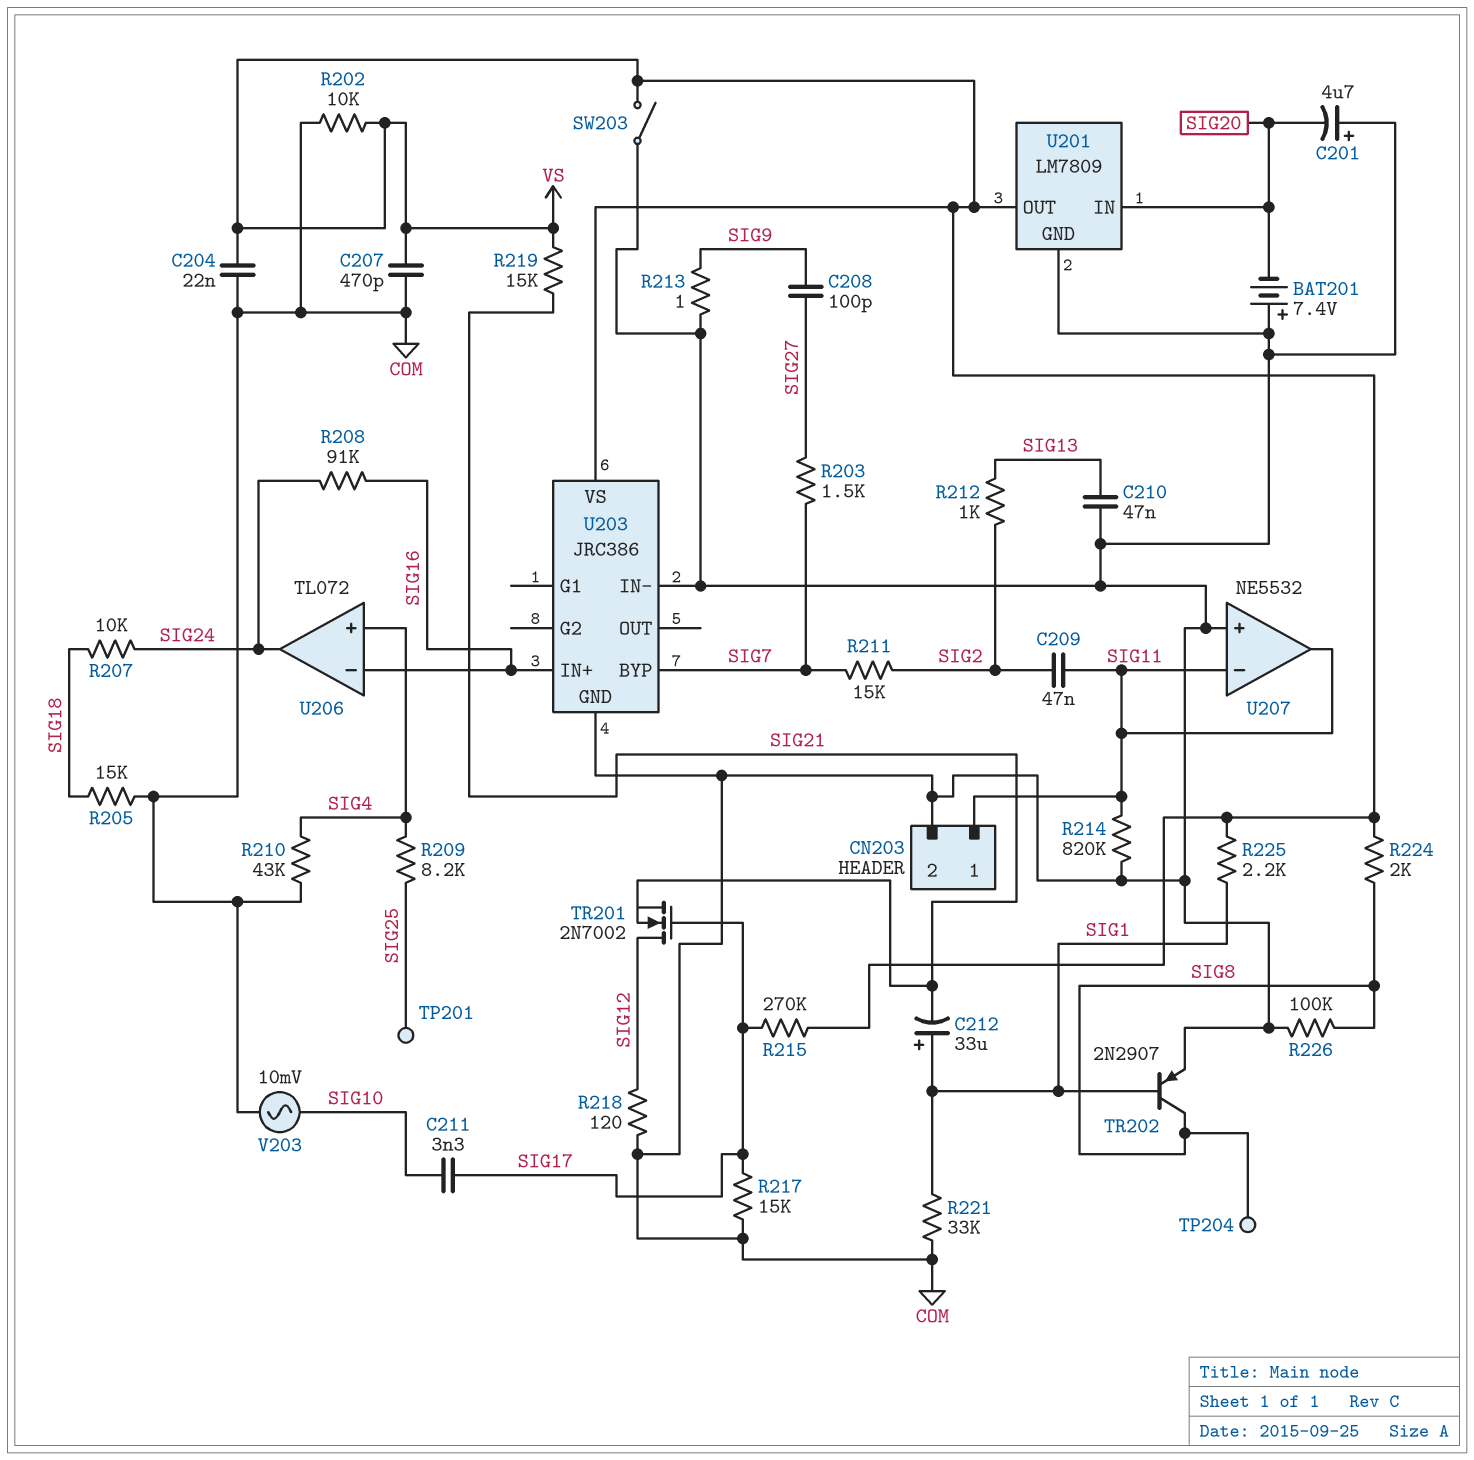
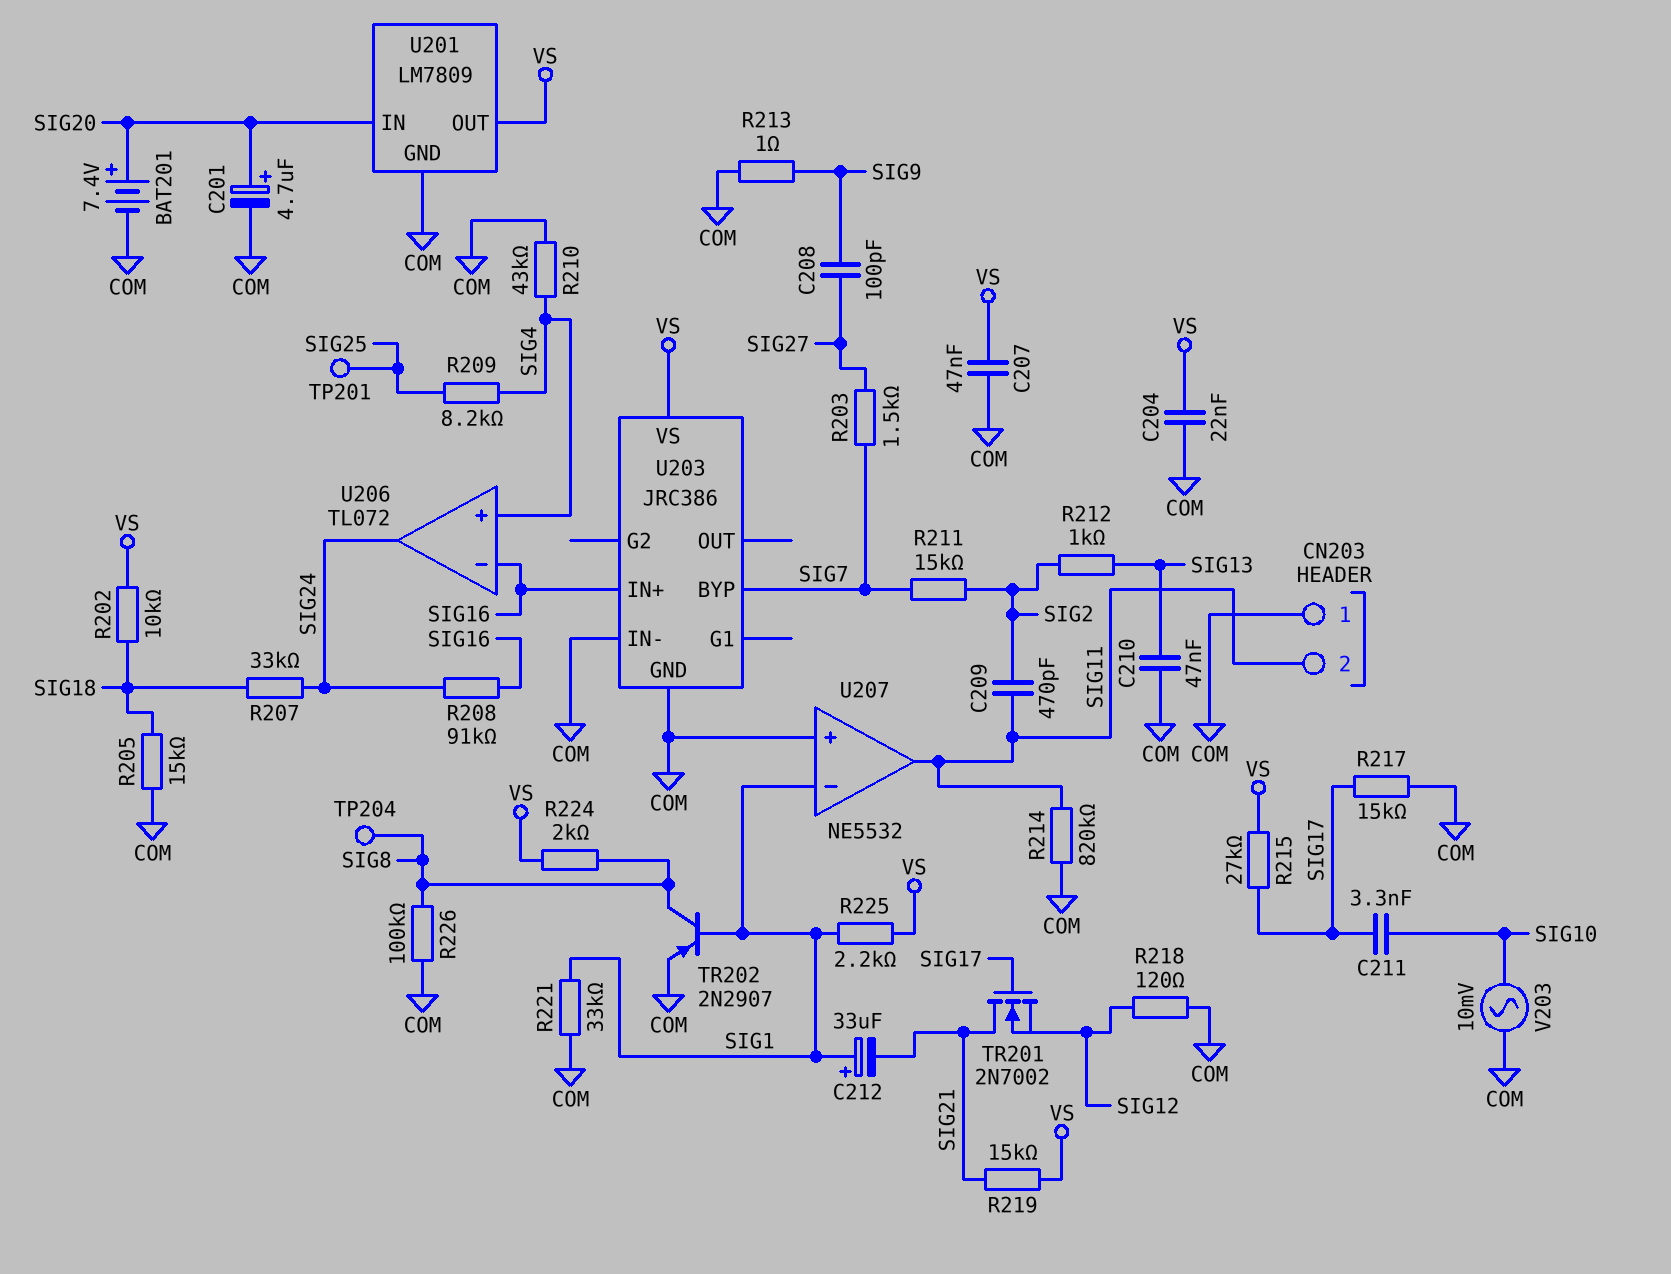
BAT201: 7.4V (plus COM, minus SIG20) -> 7.4V (plus SIG20, minus COM)
C201: 4.7uF (plus COM, minus SIG20) -> 4.7uF (plus SIG20, minus COM)
C207: 470pF (COM, VS) -> 47nF (COM, VS)
C209: 47nF (SIG2, SIG11) -> 470pF (SIG2, SIG11)
CN203 pin 1: SIG11 -> COM
CN203 pin 2: COM -> SIG11
R202: 10k (COM, VS) -> 10k (SIG18, VS)
R207: 10k (SIG18, SIG24) -> 33k (SIG18, SIG24)
R215: 270k (SIG17, VS) -> 27k (SIG17, VS)
SW203: switch (COM, VS) -> none
TR201: NMOS 2N7002 (G SIG17, D SIG12, S SIG21) -> NMOS 2N7002 (G SIG17, D SIG21, S SIG12)
U207 pin in-: SIG11 -> SIG1

